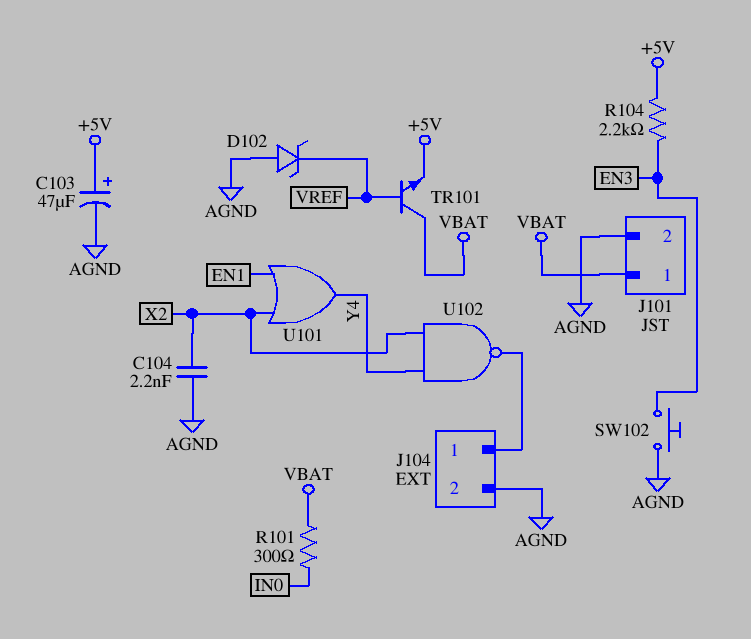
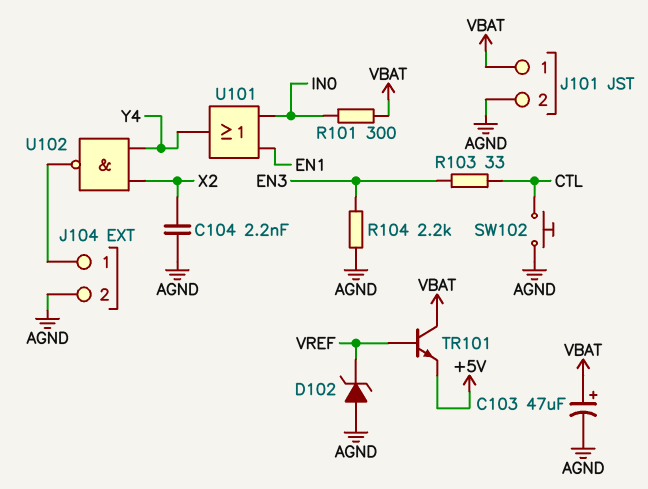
C103: 47uF (plus +5V, minus AGND) -> 47uF (plus VBAT, minus AGND)
R103: none -> 33 (CTL, EN3)
R104: 2.2k (+5V, EN3) -> 2.2k (AGND, EN3)
SW102: button (AGND, EN3) -> button (AGND, CTL)
U101: OR (in EN1, in X2, out Y4) -> OR (in EN1, in IN0, out Y4)

